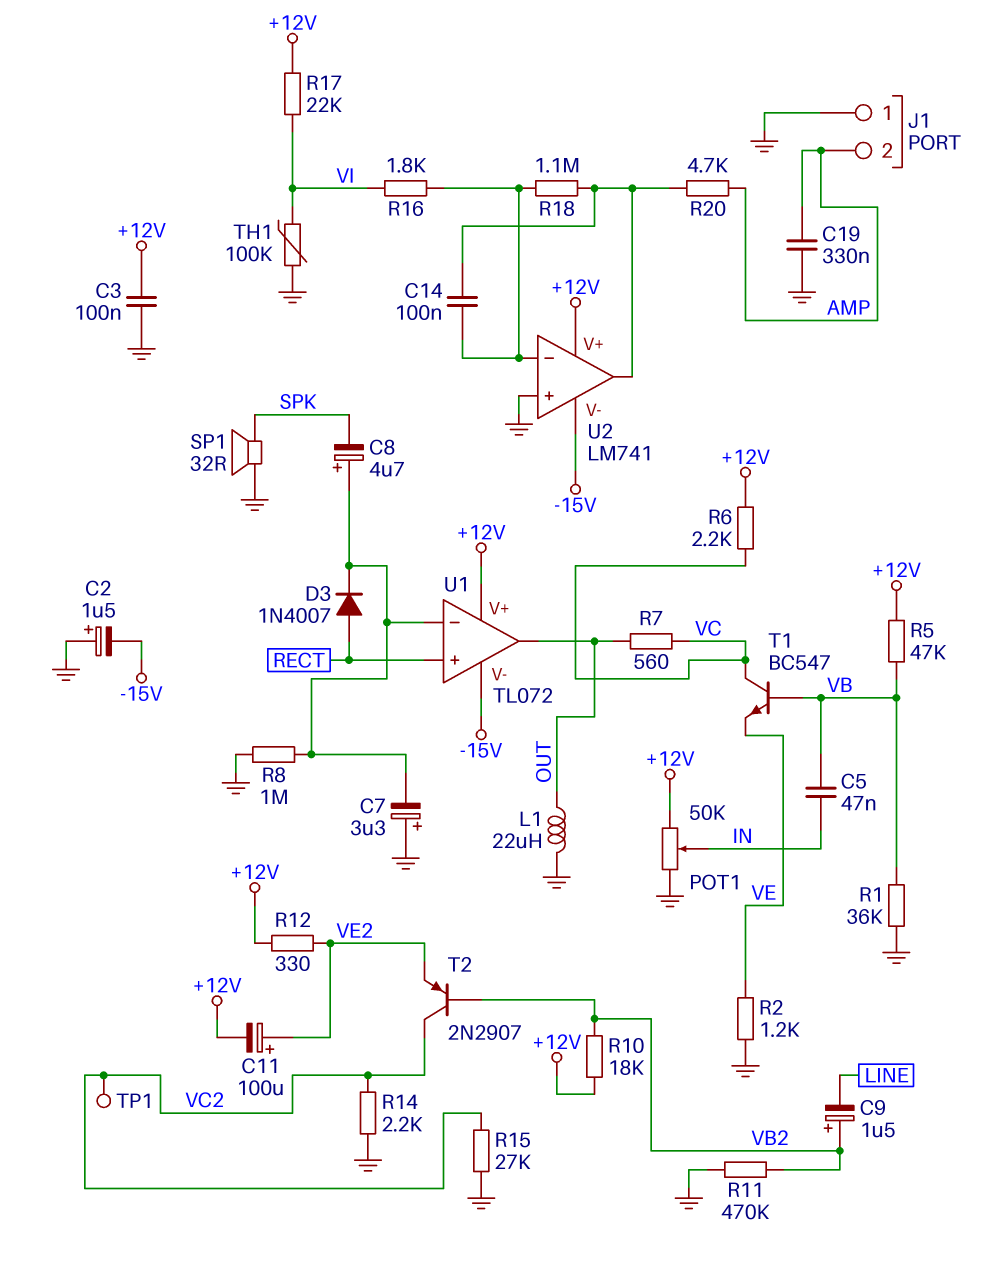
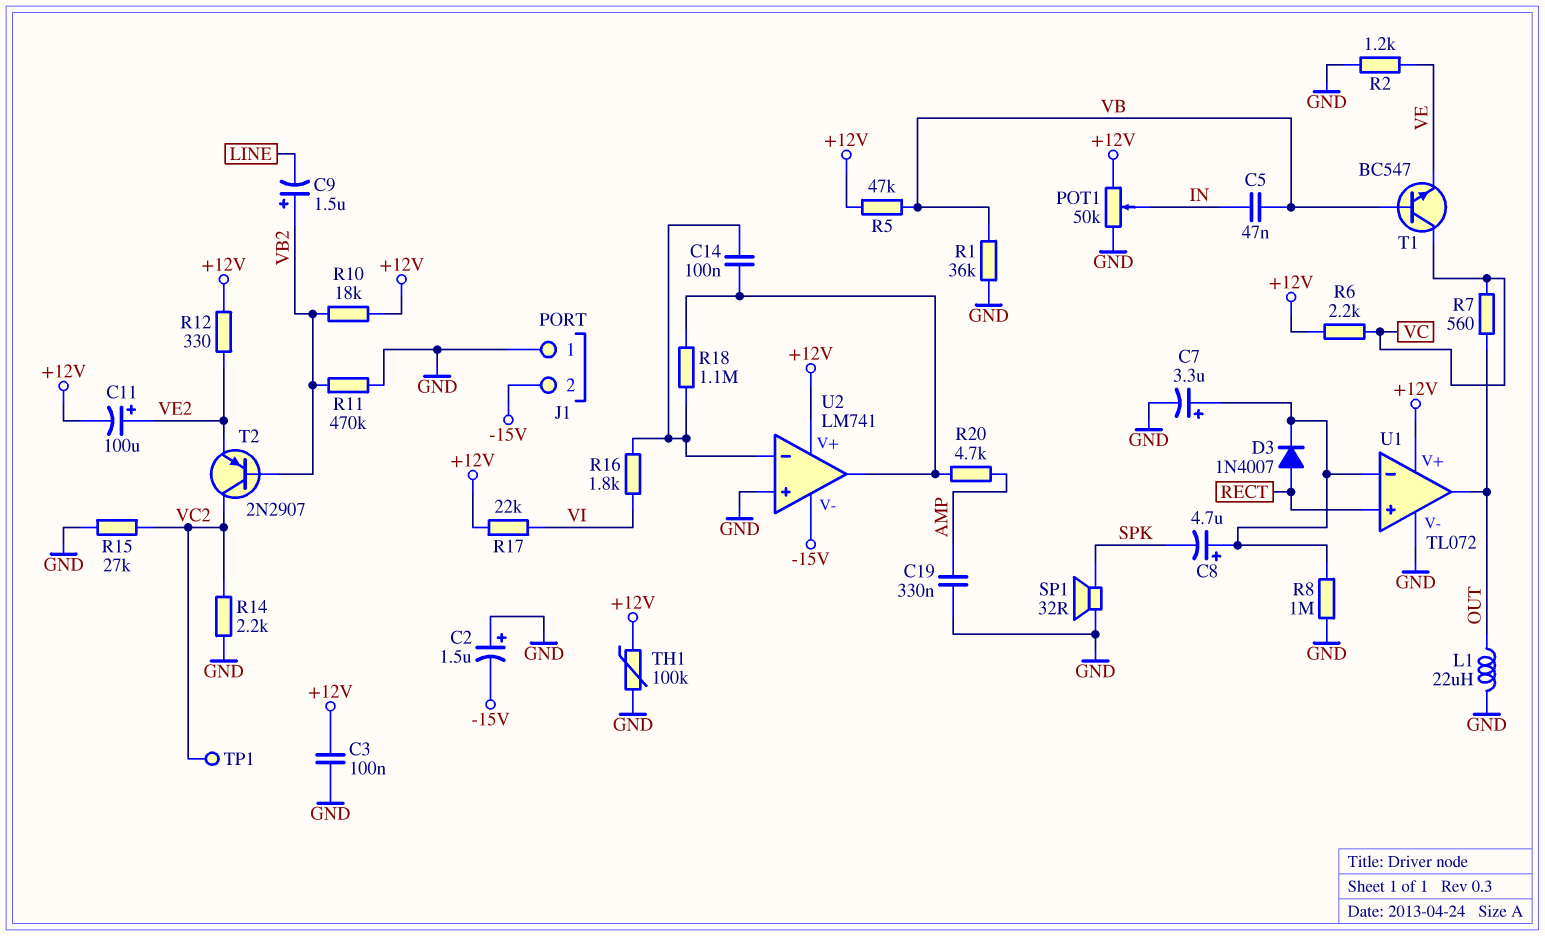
C7: 3.3uF (plus GND, minus U1/in-) -> 3.3uF (plus U1/in-, minus GND)
J1 pin 2: AMP -> -15V
TH1: 100k (GND, VI) -> 100k (+12V, GND)
U1 pin V-: -15V -> GND

